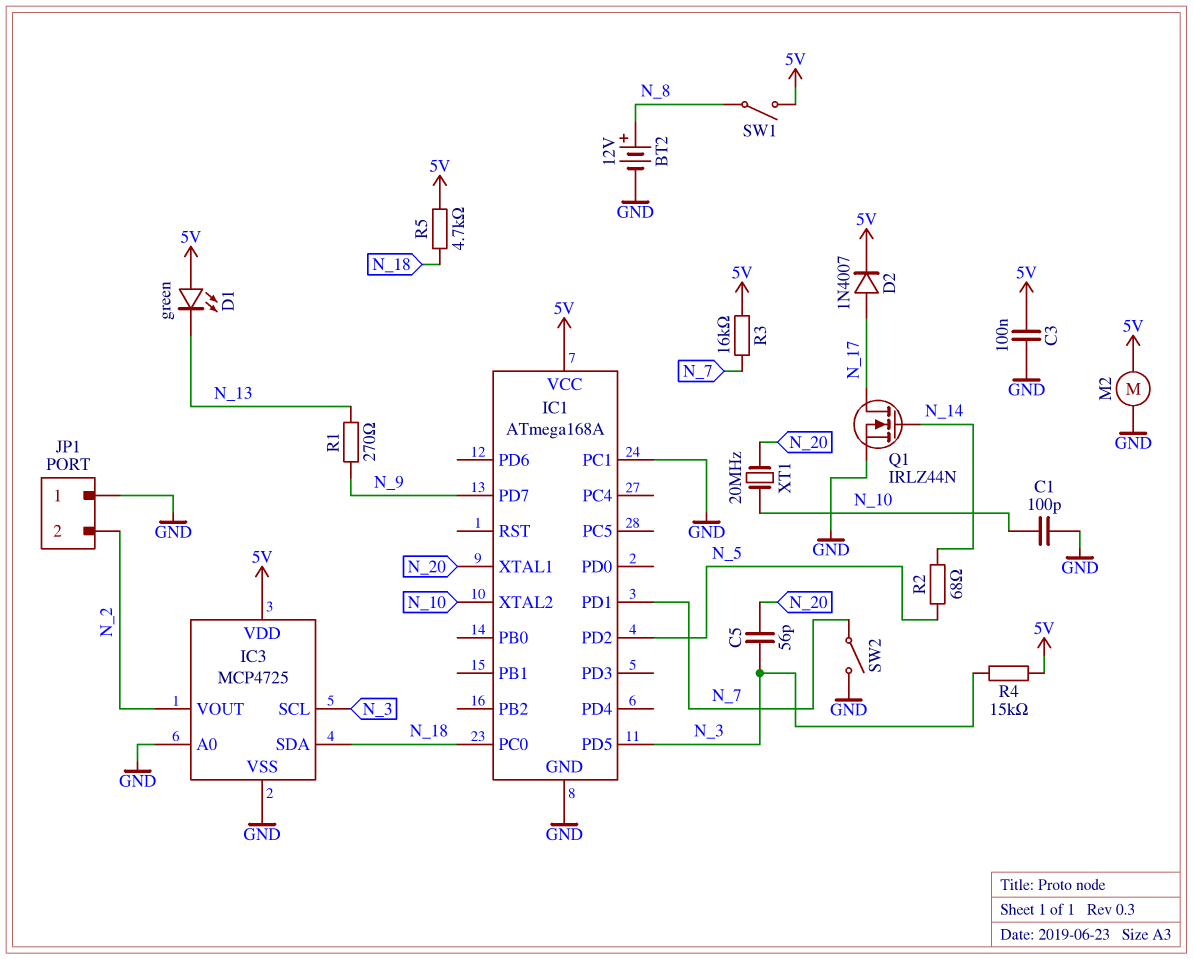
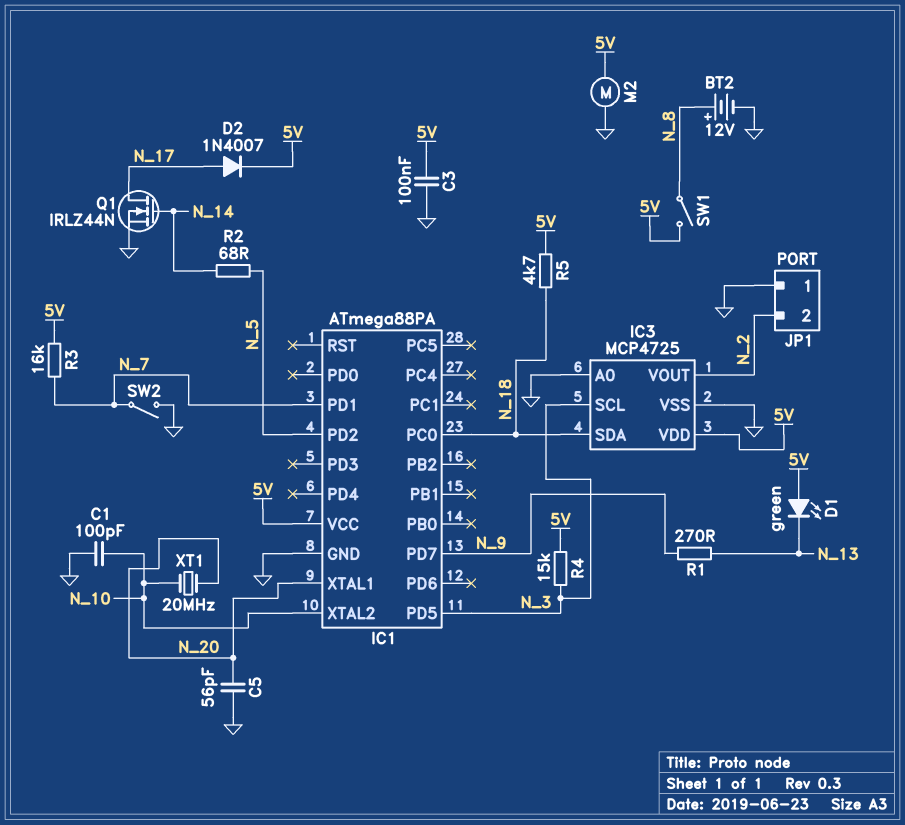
C5: 56pF (N_3, N_20) -> 56pF (GND, N_20)
IC1: ATmega168A -> ATmega88PA
IC1 pin PC1: GND -> none

